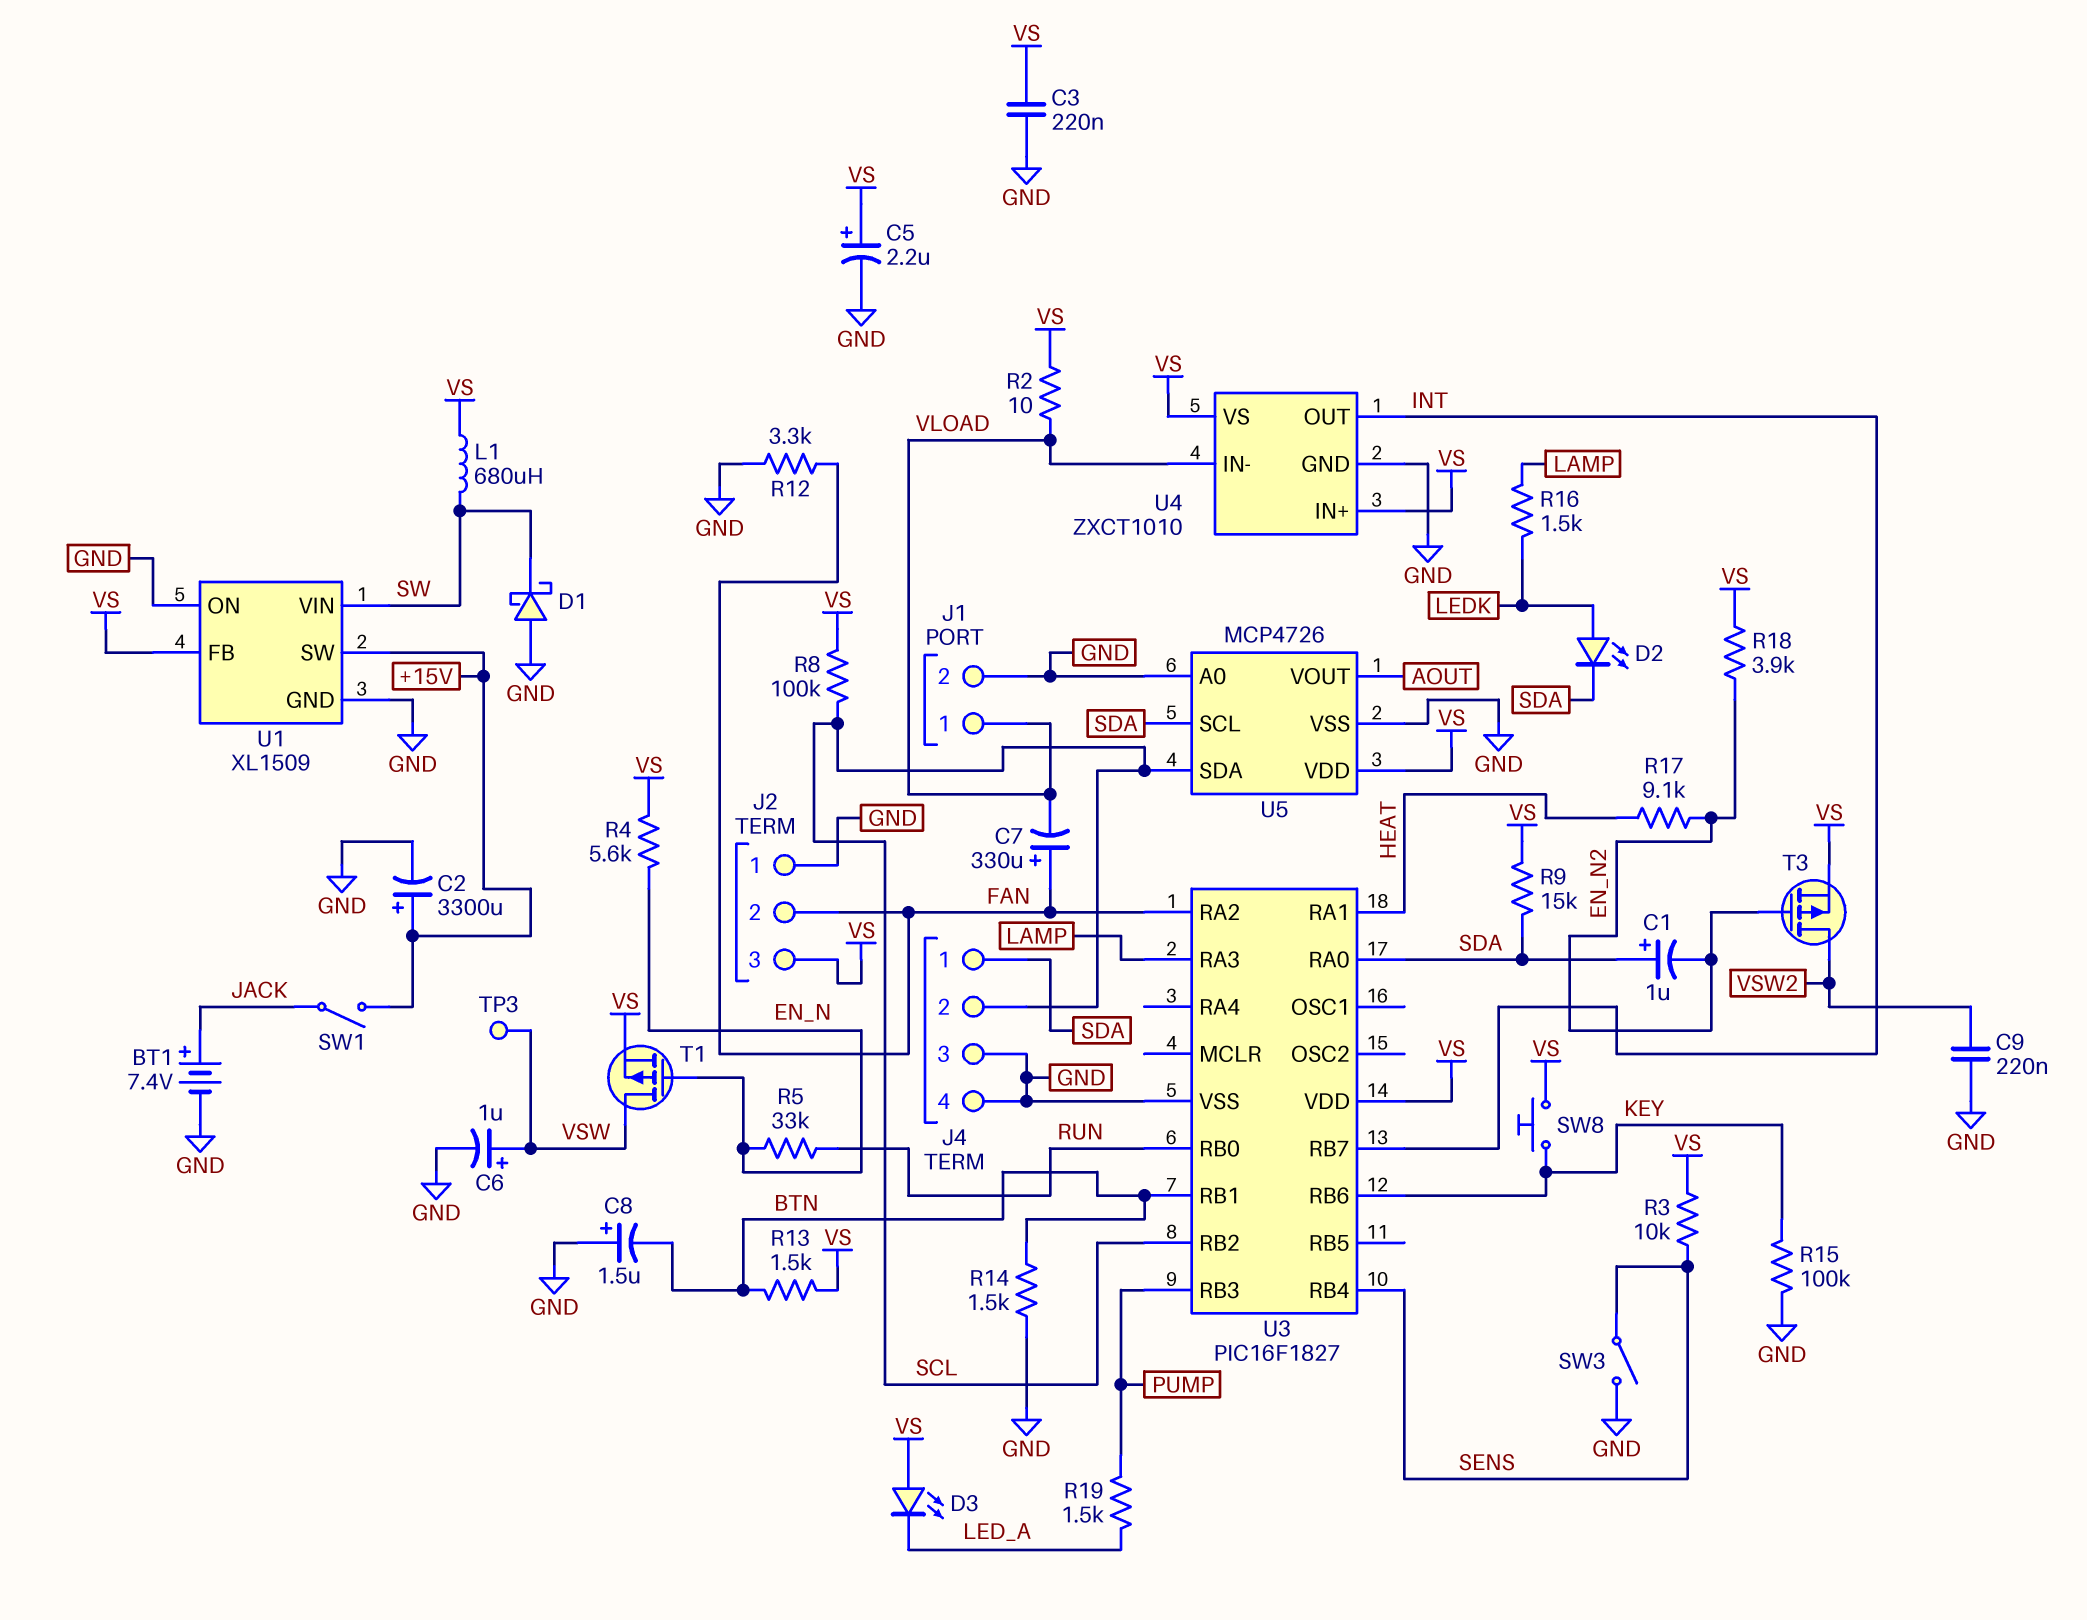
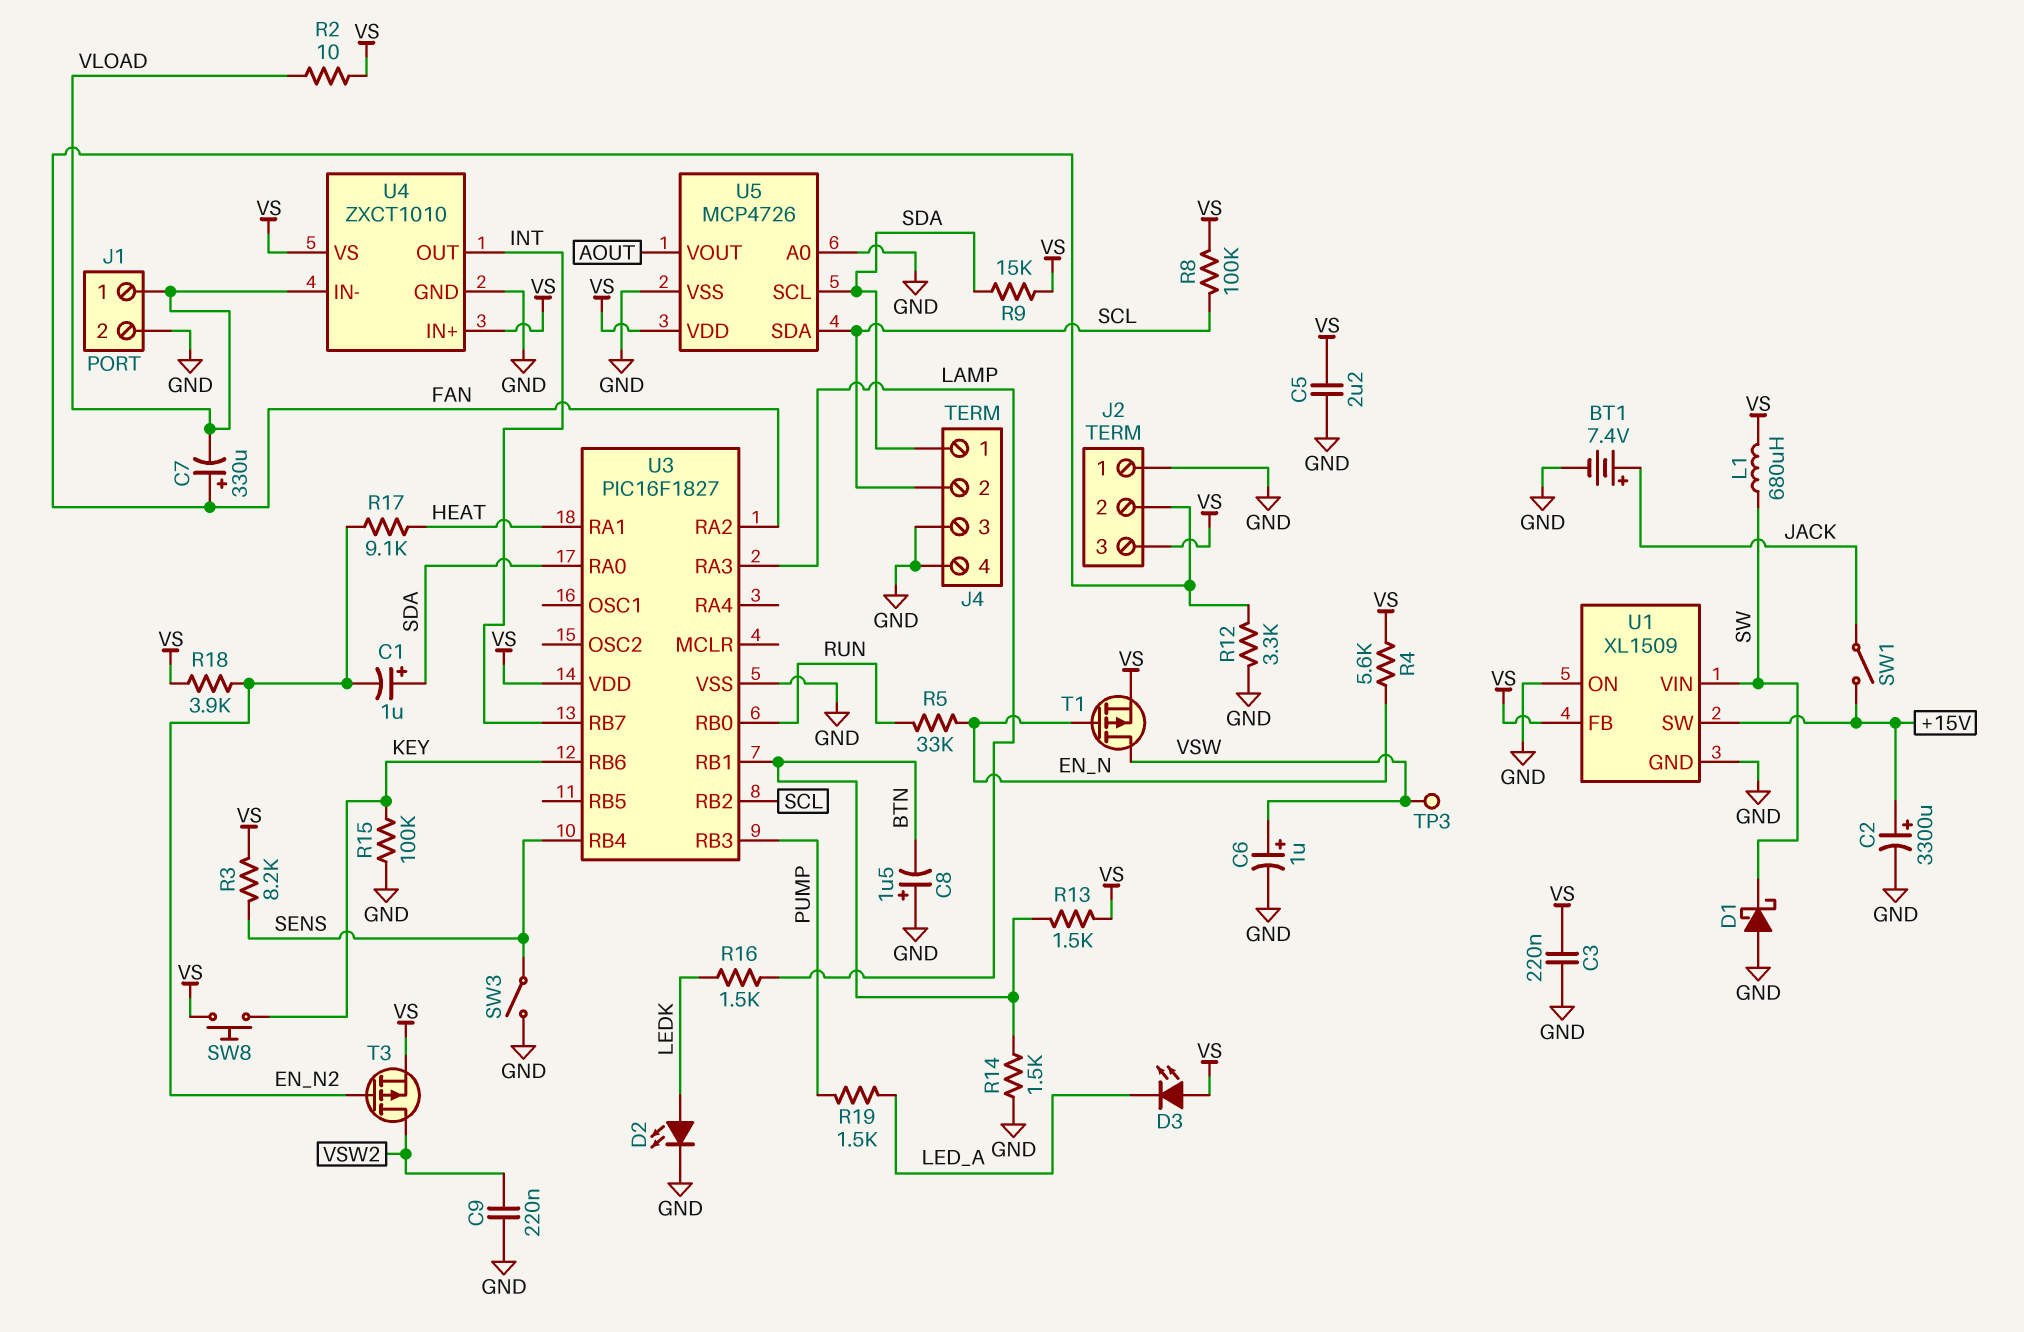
C5: 2.2uF (plus VS, minus GND) -> 2.2uF (GND, VS)
D2: LED (A LEDK, K SDA) -> LED (A LEDK, K GND)
R3: 10k (SENS, VS) -> 8.2k (SENS, VS)

